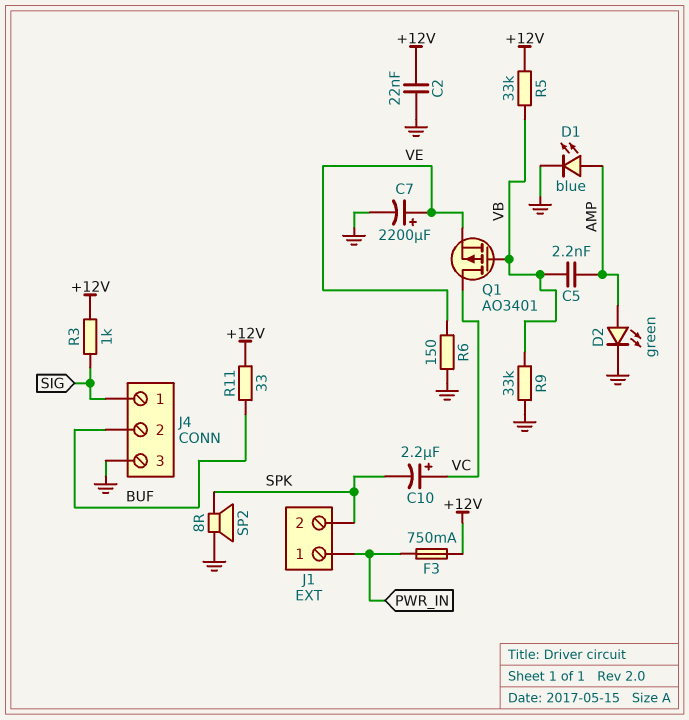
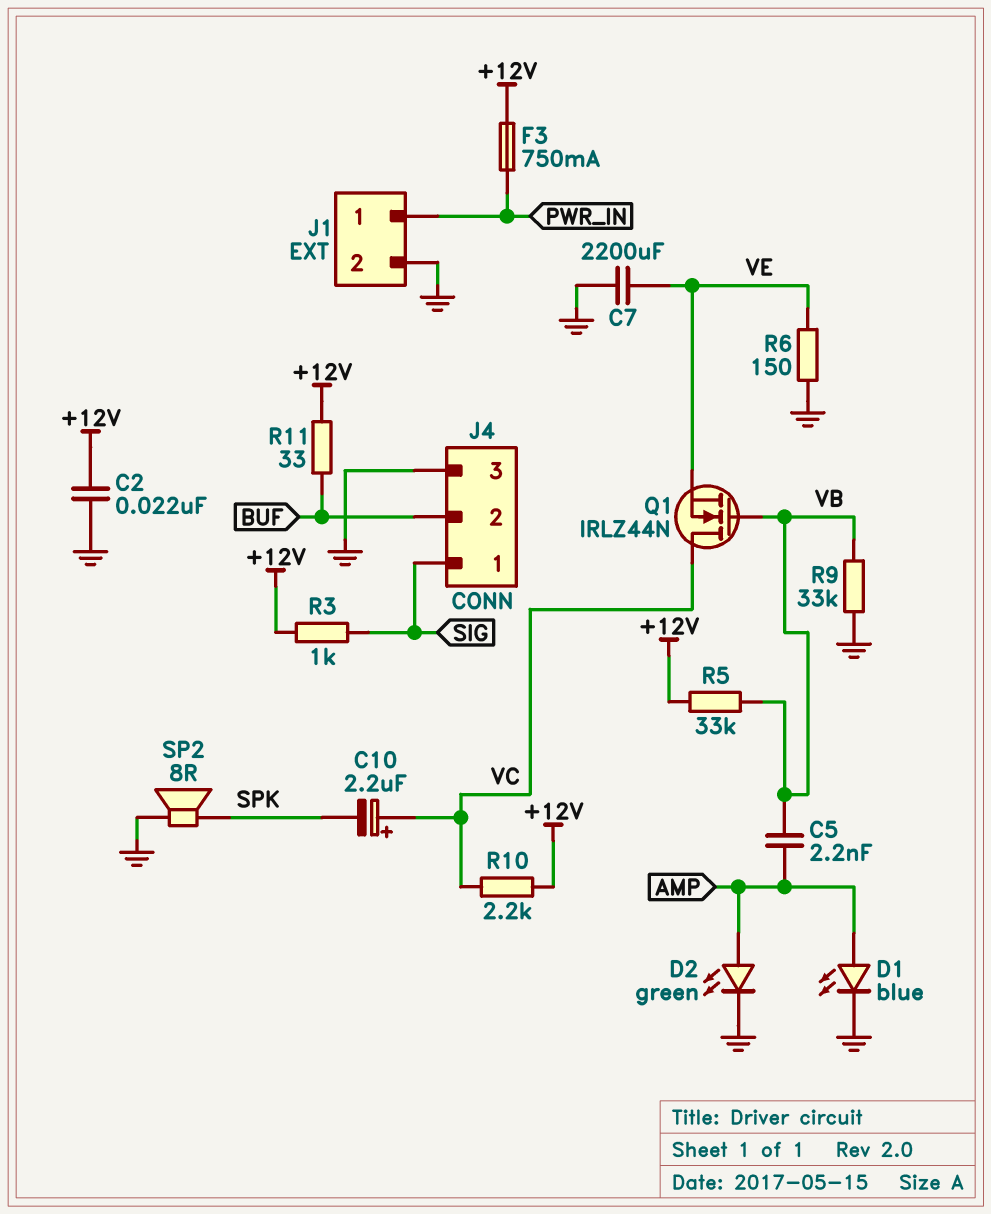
C7: 2200uF (plus VE, minus GND) -> 2200uF (GND, VE)
J1 pin 2: SPK -> GND
Q1: PMOS AO3401 (G VB, D VC, S VE) -> NMOS IRLZ44N (G VB, D VC, S VE)
R10: none -> 2.2k (+12V, VC)

